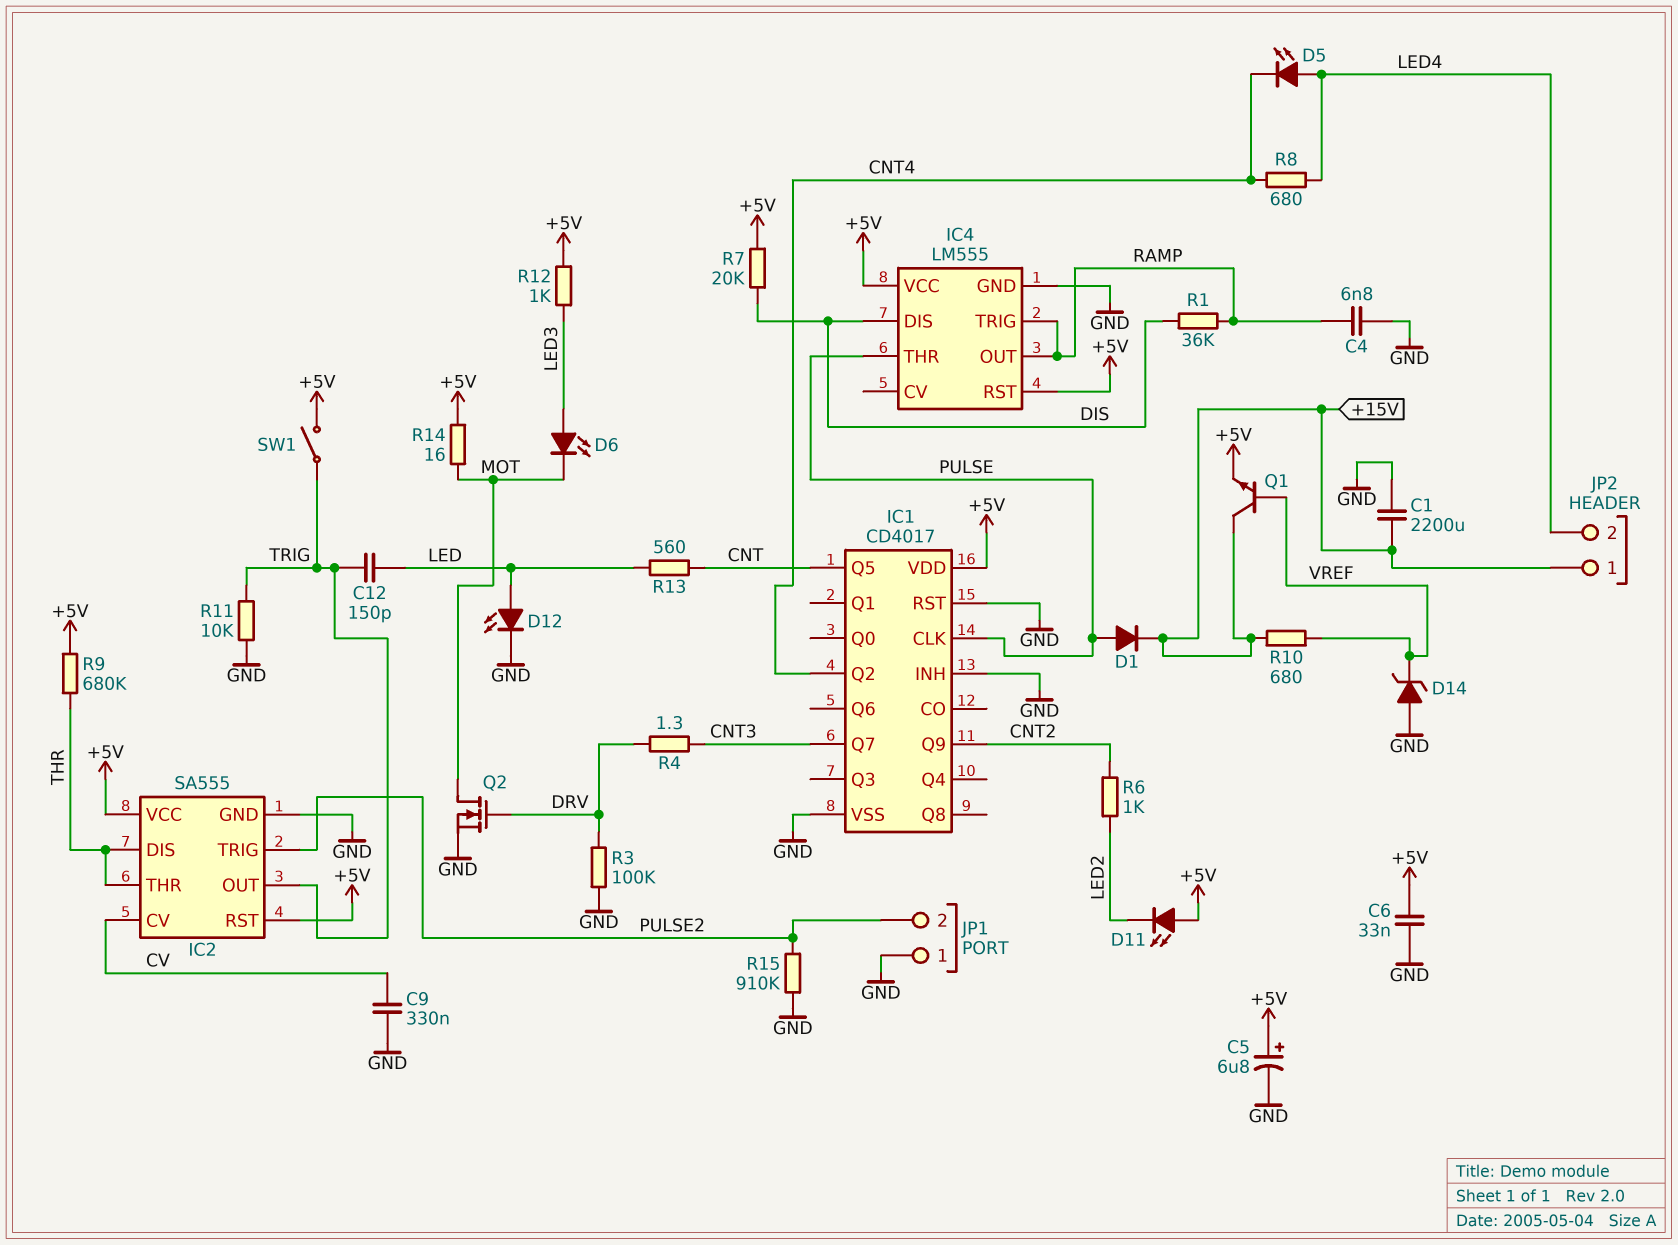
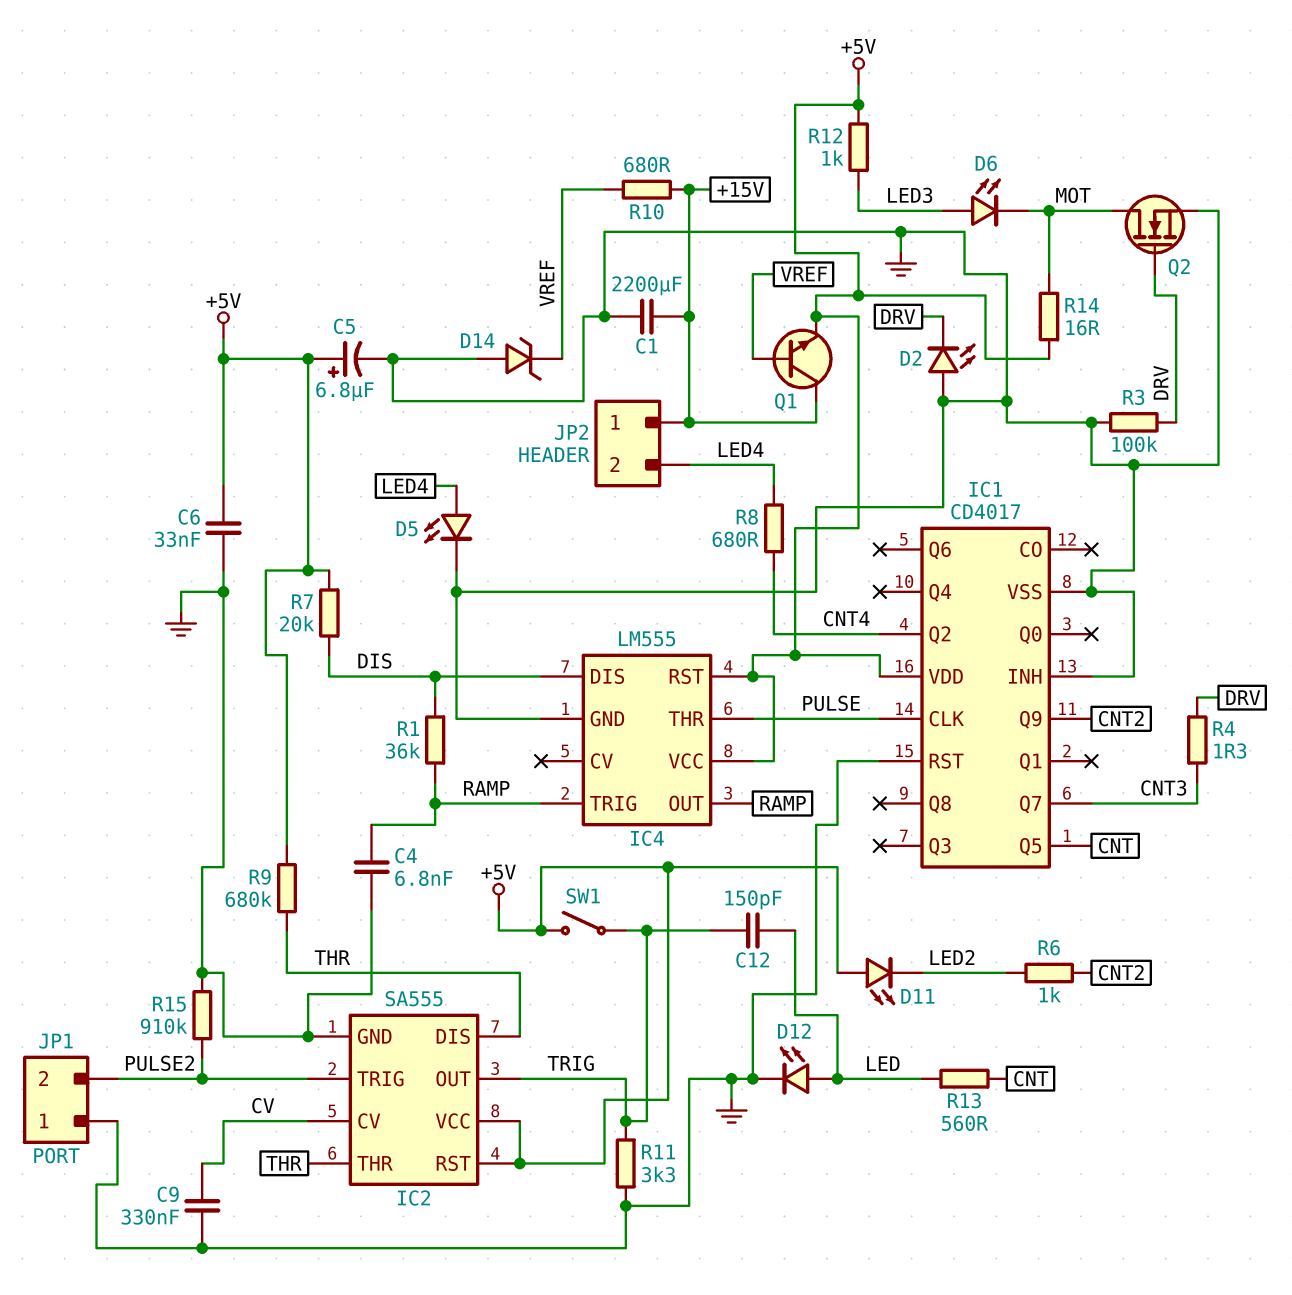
D1: diode (A PULSE, K +15V) -> none
D2: none -> LED (A GND, K DRV)
D5: LED (A LED4, K CNT4) -> LED (A LED4, K GND)
R11: 10k (GND, TRIG) -> 3.3k (GND, TRIG)

